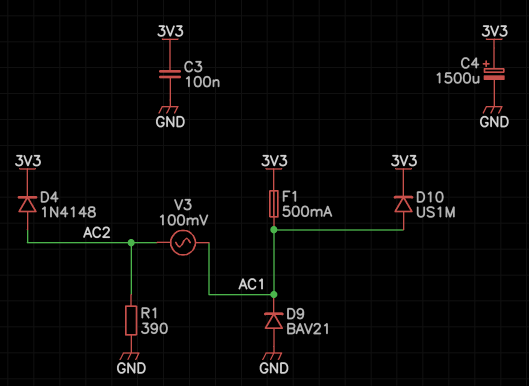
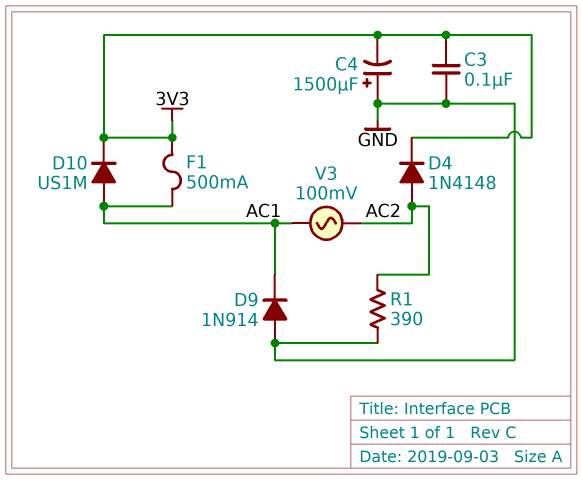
C4: 1500uF (plus 3V3, minus GND) -> 1500uF (plus GND, minus 3V3)
D9: diode BAV21 (A GND, K AC1) -> diode 1N914 (A GND, K AC1)

